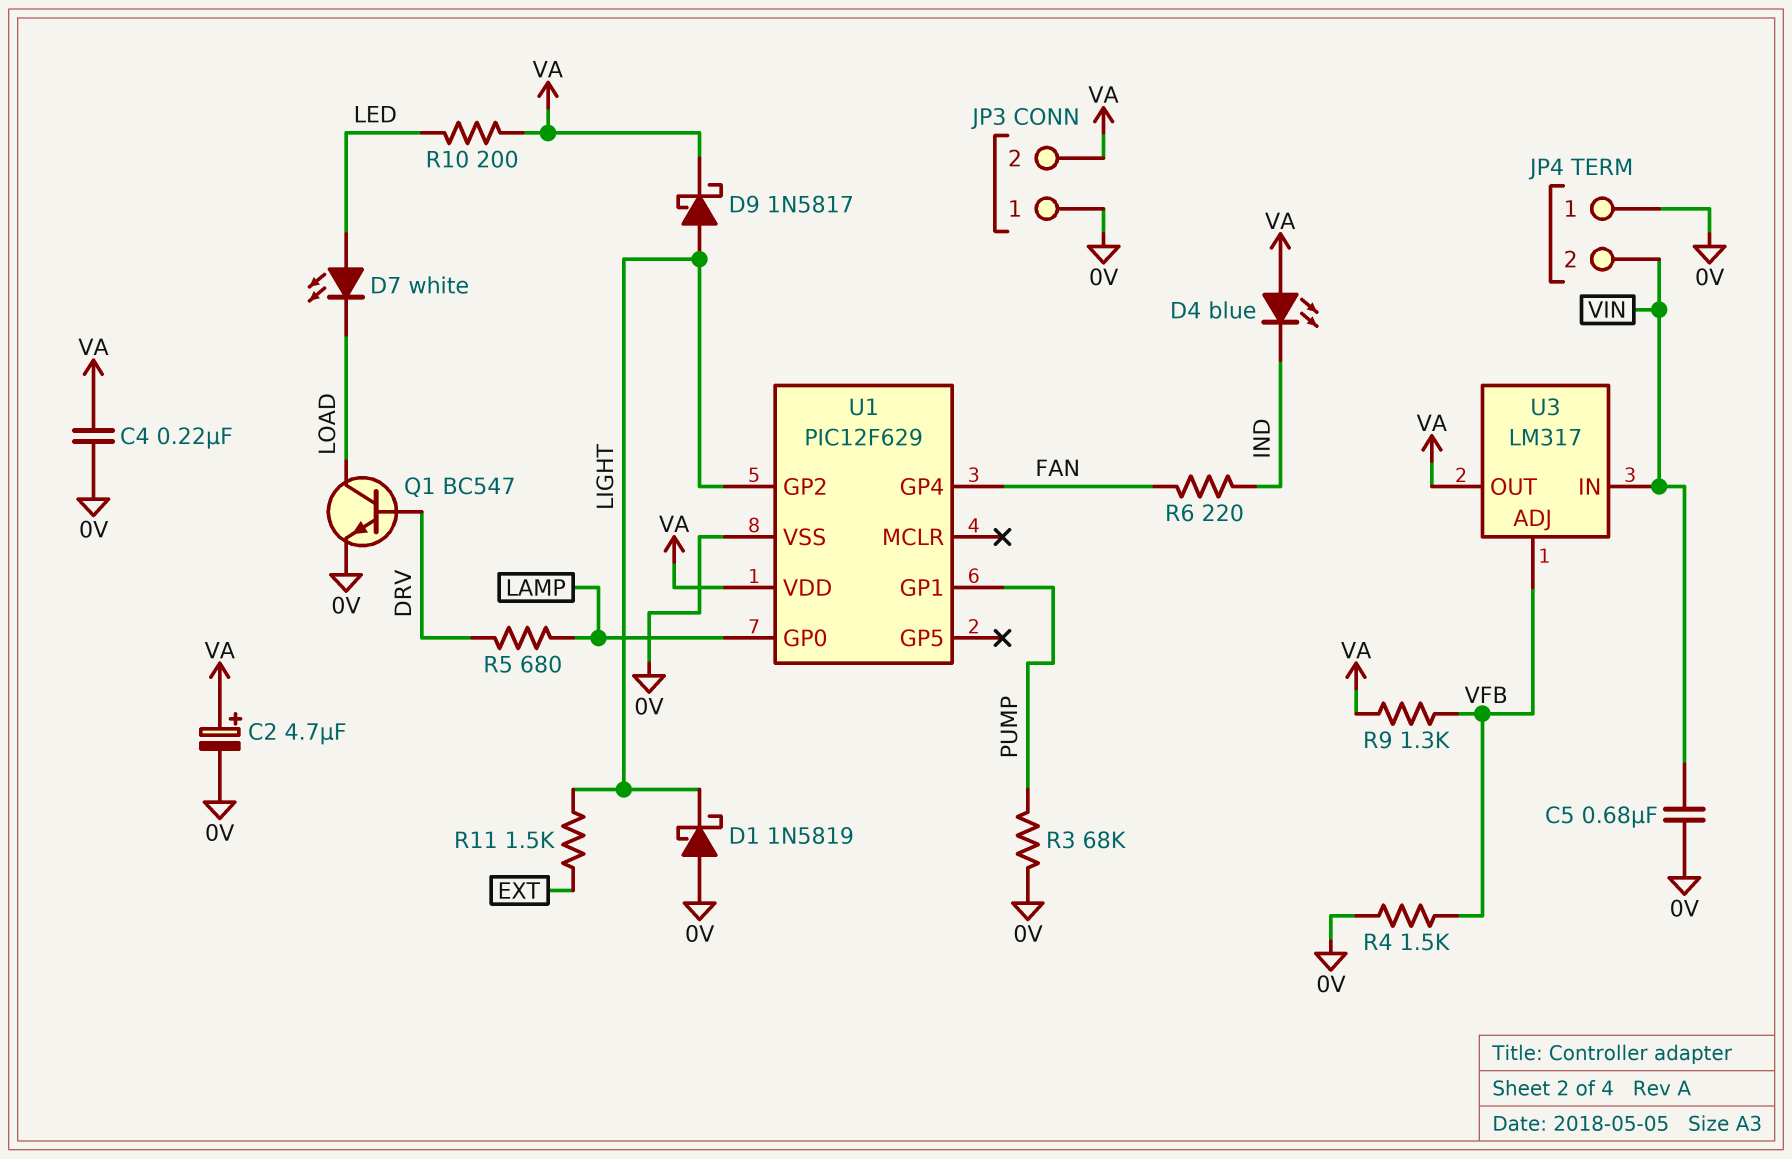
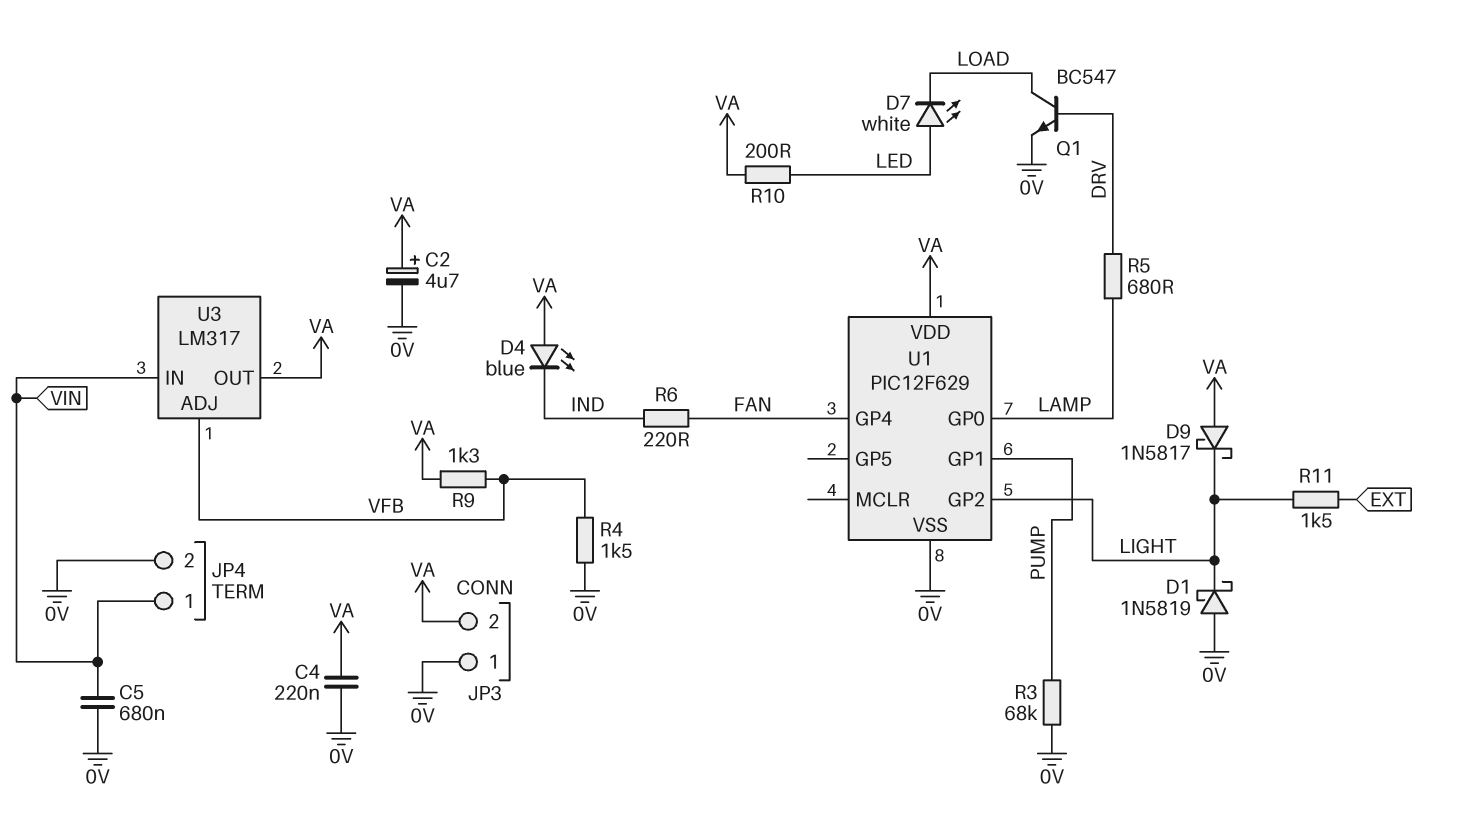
D9: schottky 1N5817 (A LIGHT, K VA) -> schottky 1N5817 (A VA, K LIGHT)
JP4 pin 1: 0V -> VIN
JP4 pin 2: VIN -> 0V

